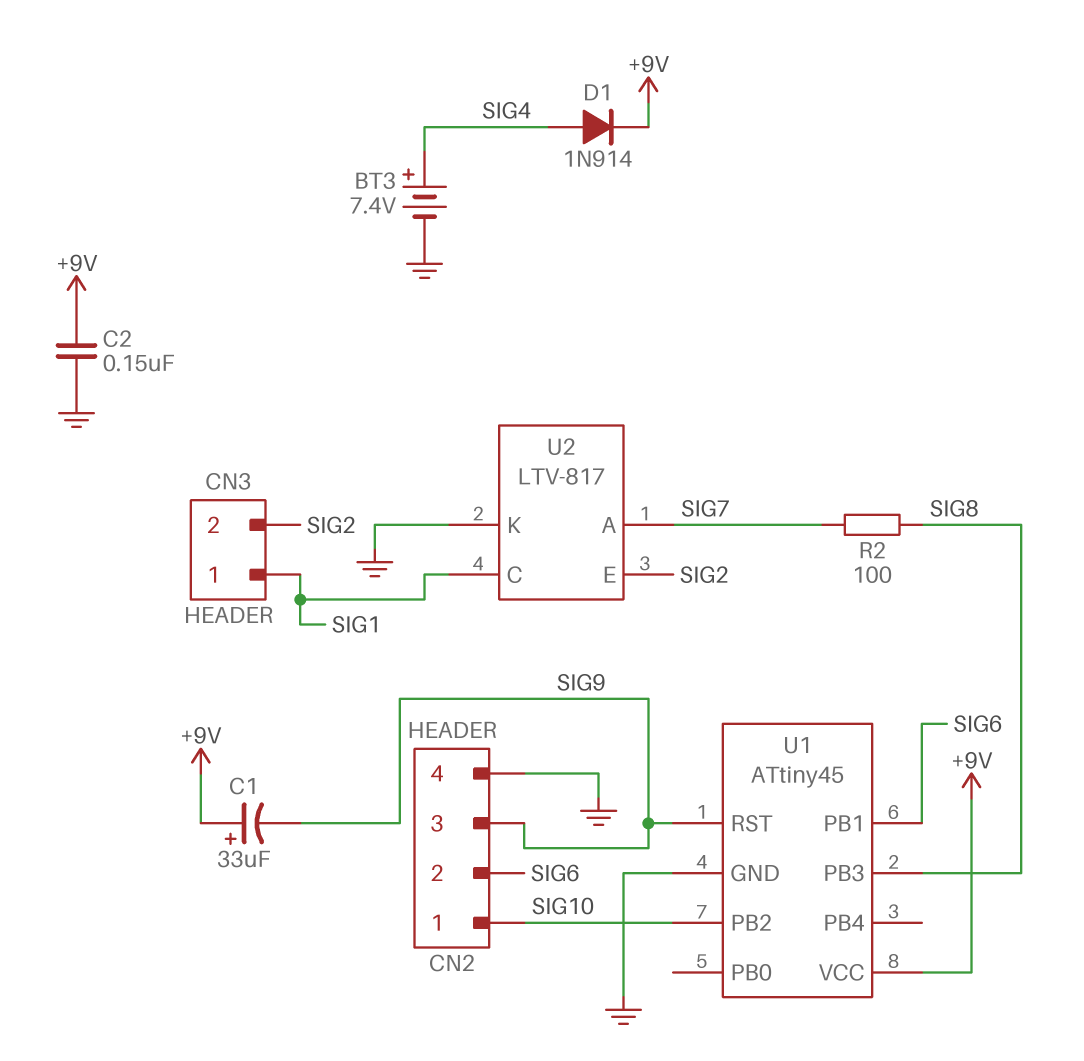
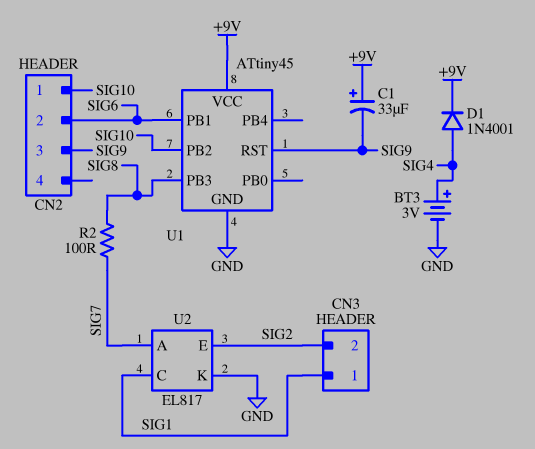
BT3: 7.4V (plus SIG4, minus GND) -> 3V (plus SIG4, minus GND)
C2: 150nF (+9V, GND) -> none
CN2 pin 4: GND -> none
D1: diode 1N914 (A SIG4, K +9V) -> diode 1N4001 (A SIG4, K +9V)
U2: LTV-817 -> EL817

